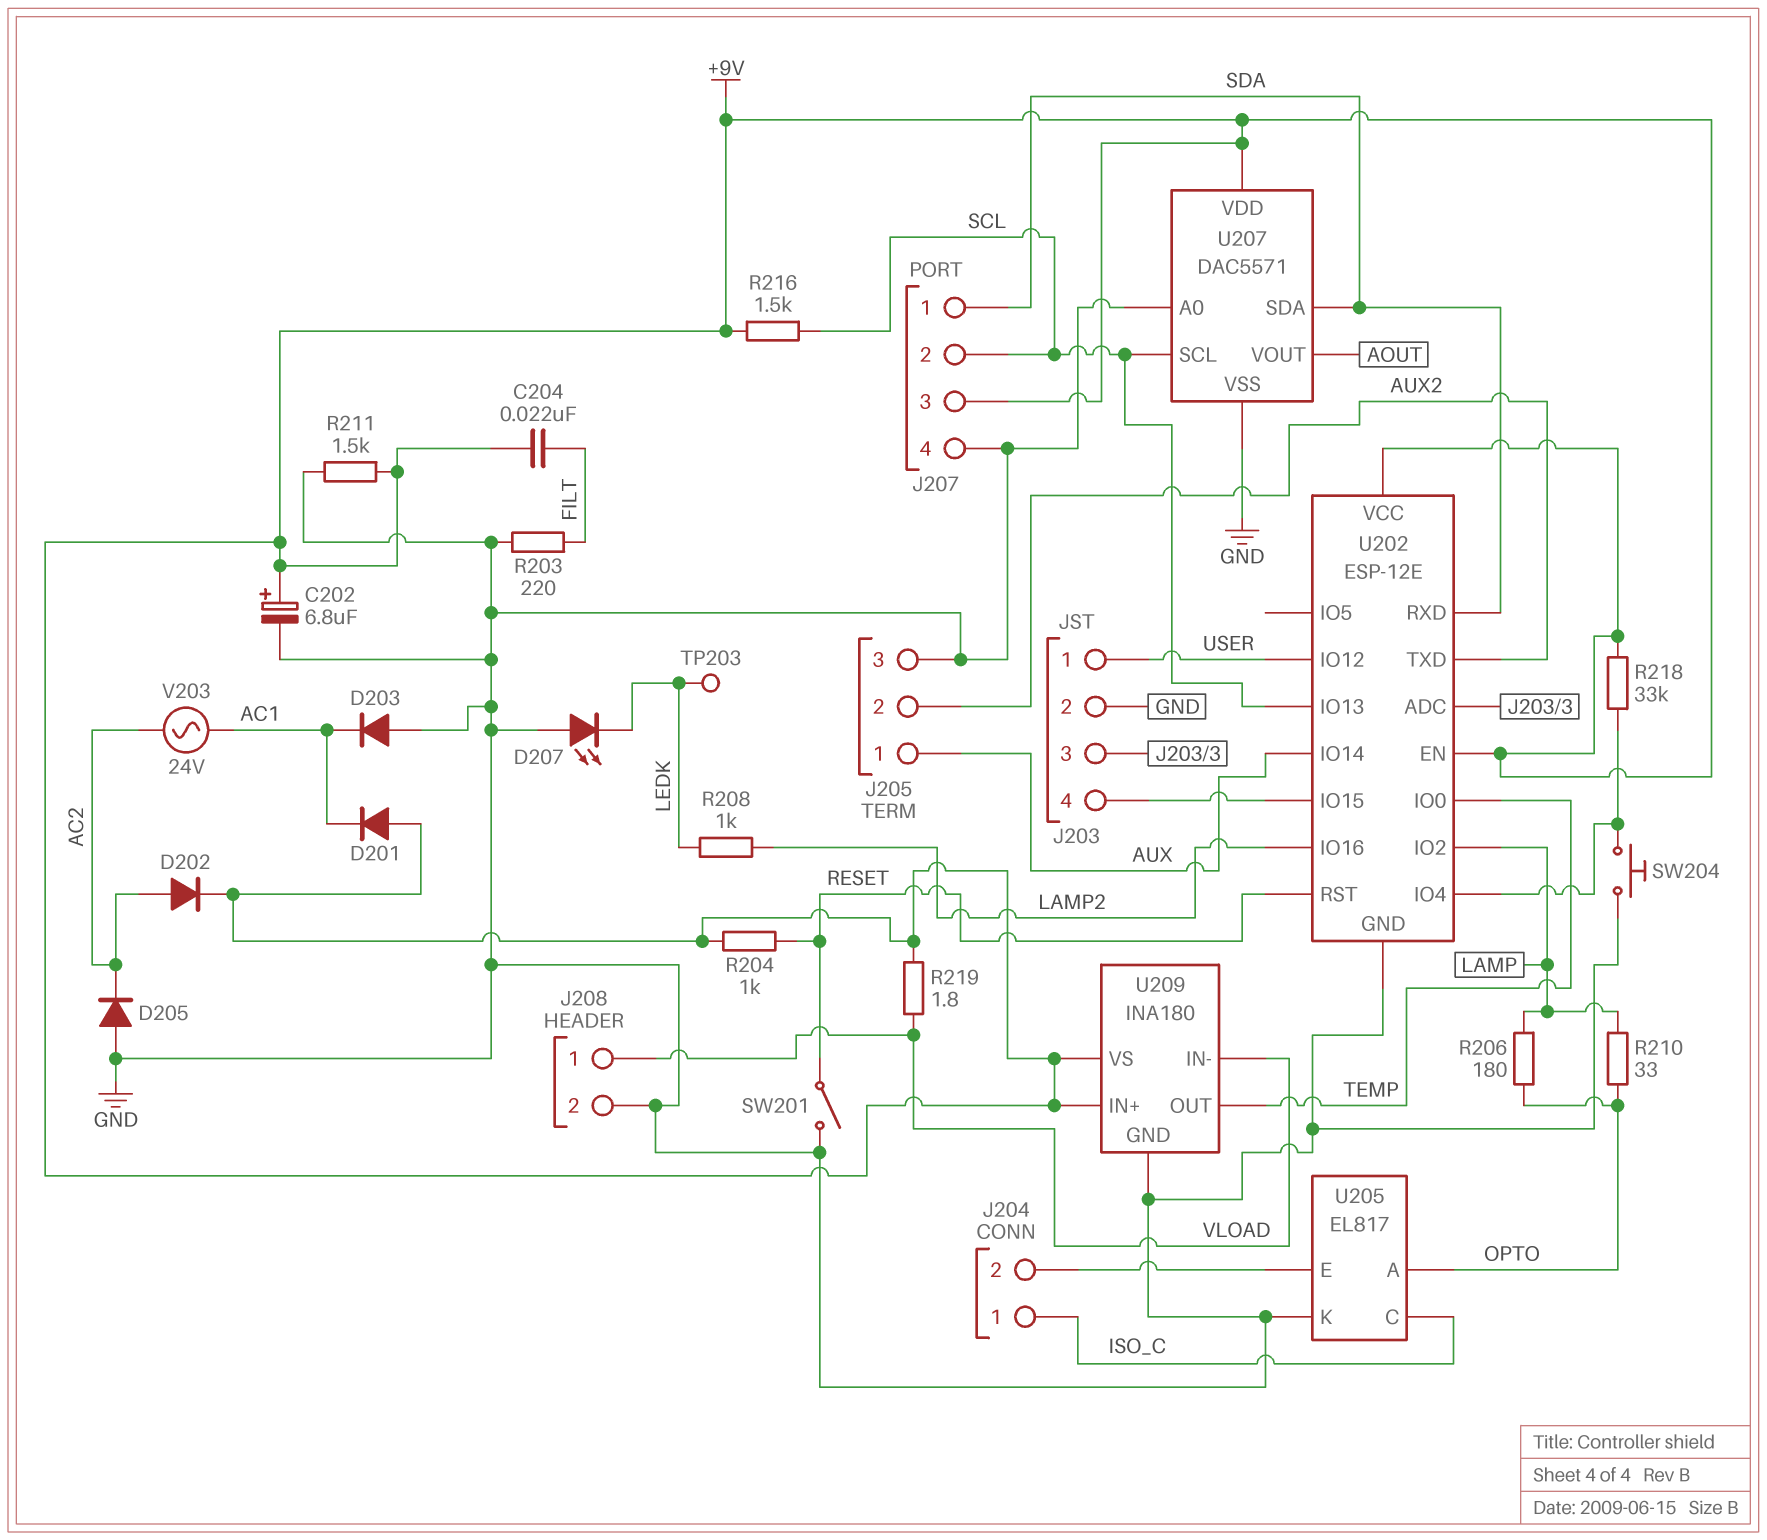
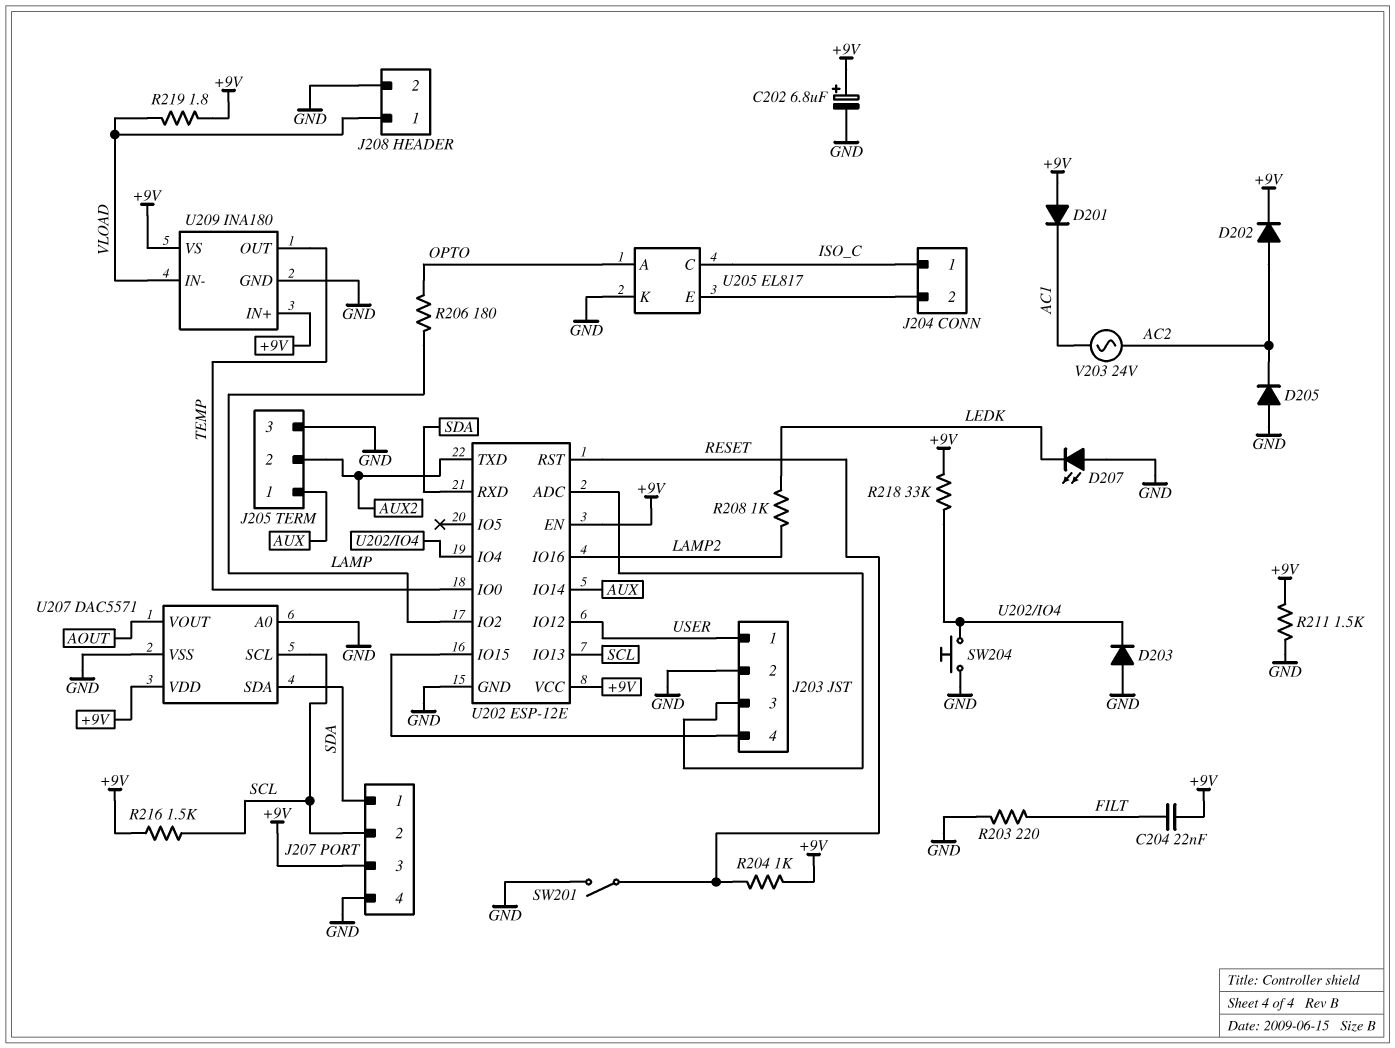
D203: diode (A GND, K AC1) -> diode (A GND, K U202/IO4)
R210: 33 (LAMP, OPTO) -> none
TP203: test point (LEDK) -> none

